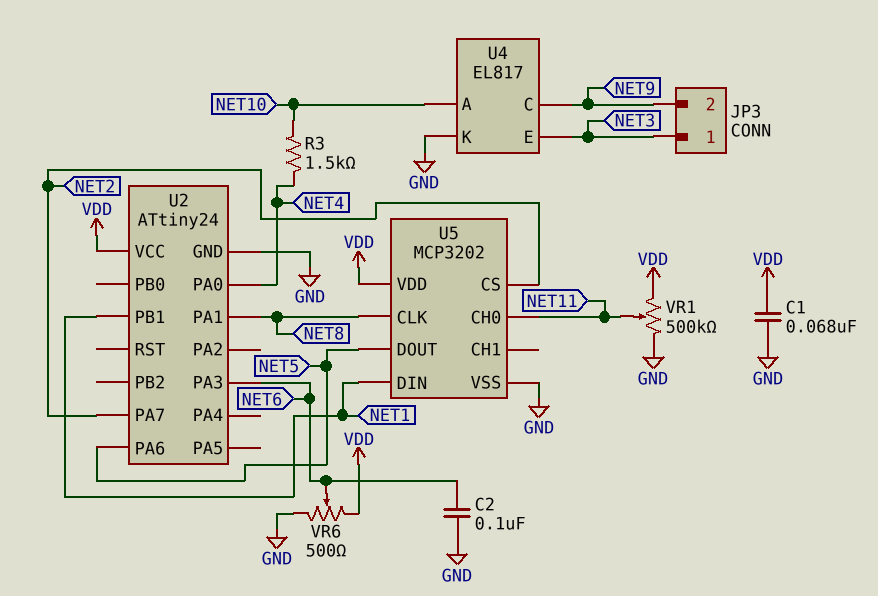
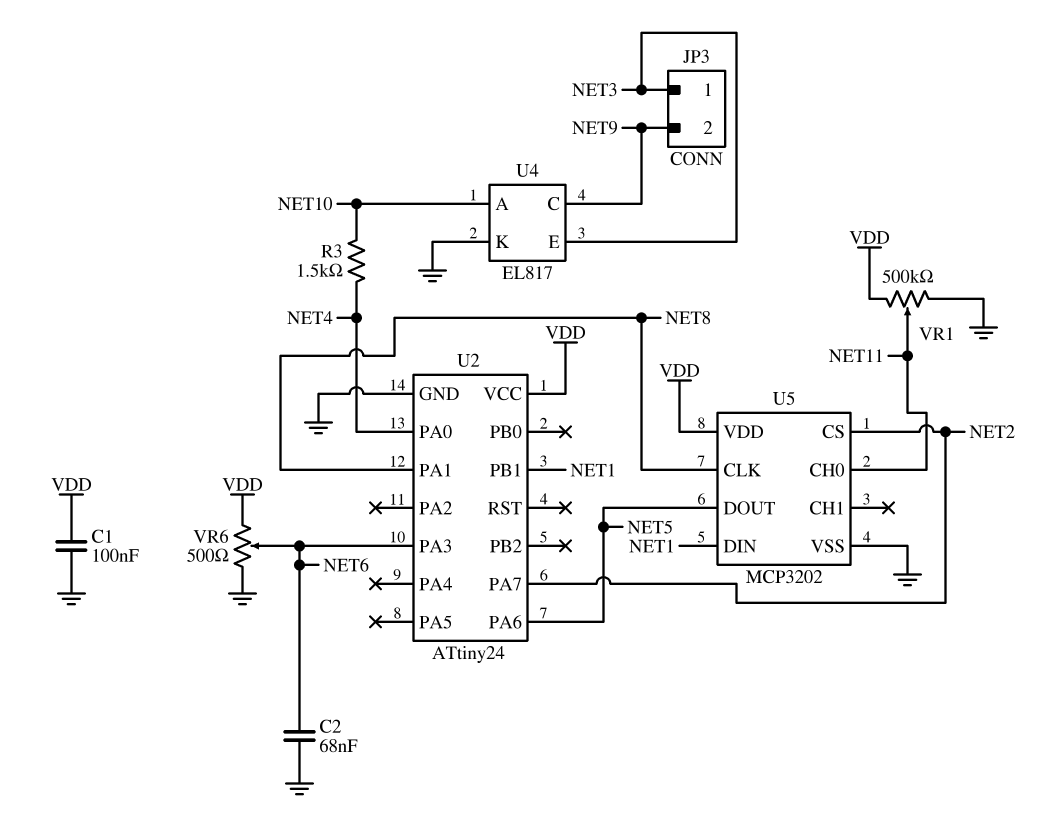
C1: 68nF (GND, VDD) -> 100nF (GND, VDD)
C2: 100nF (GND, NET6) -> 68nF (GND, NET6)

